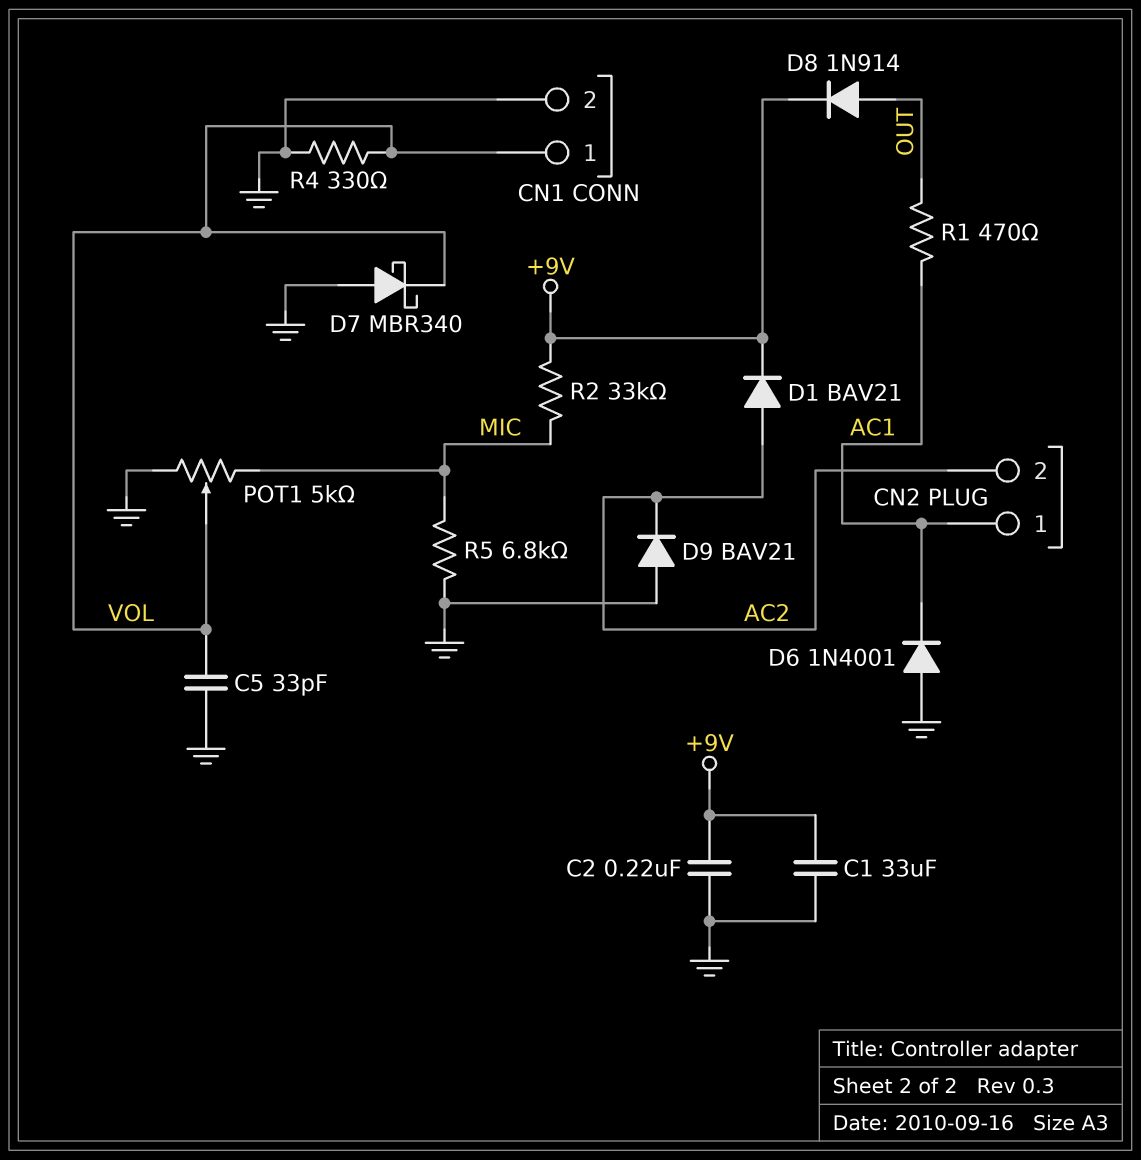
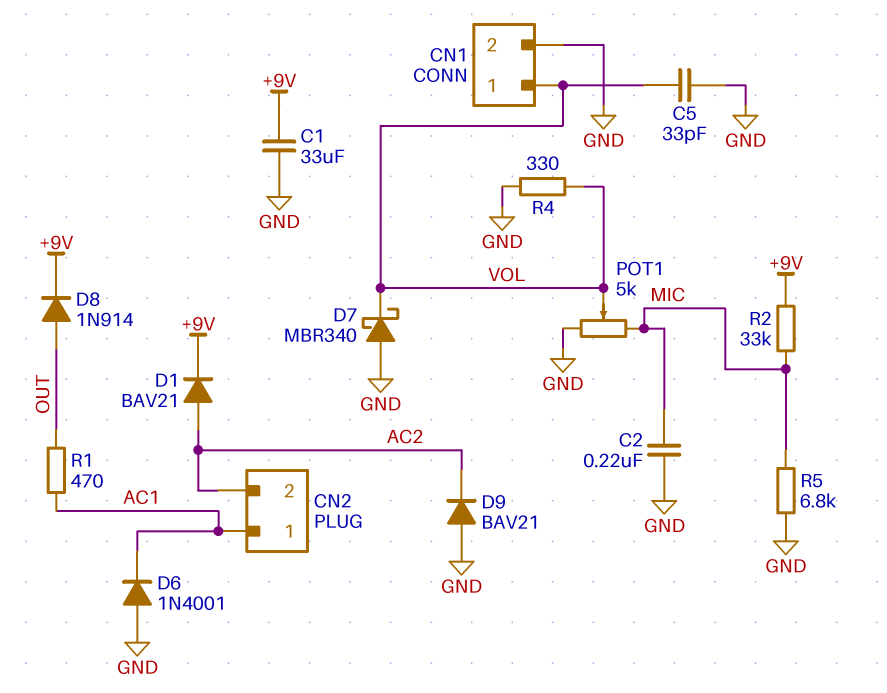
C2: 220nF (+9V, GND) -> 220nF (GND, MIC)

